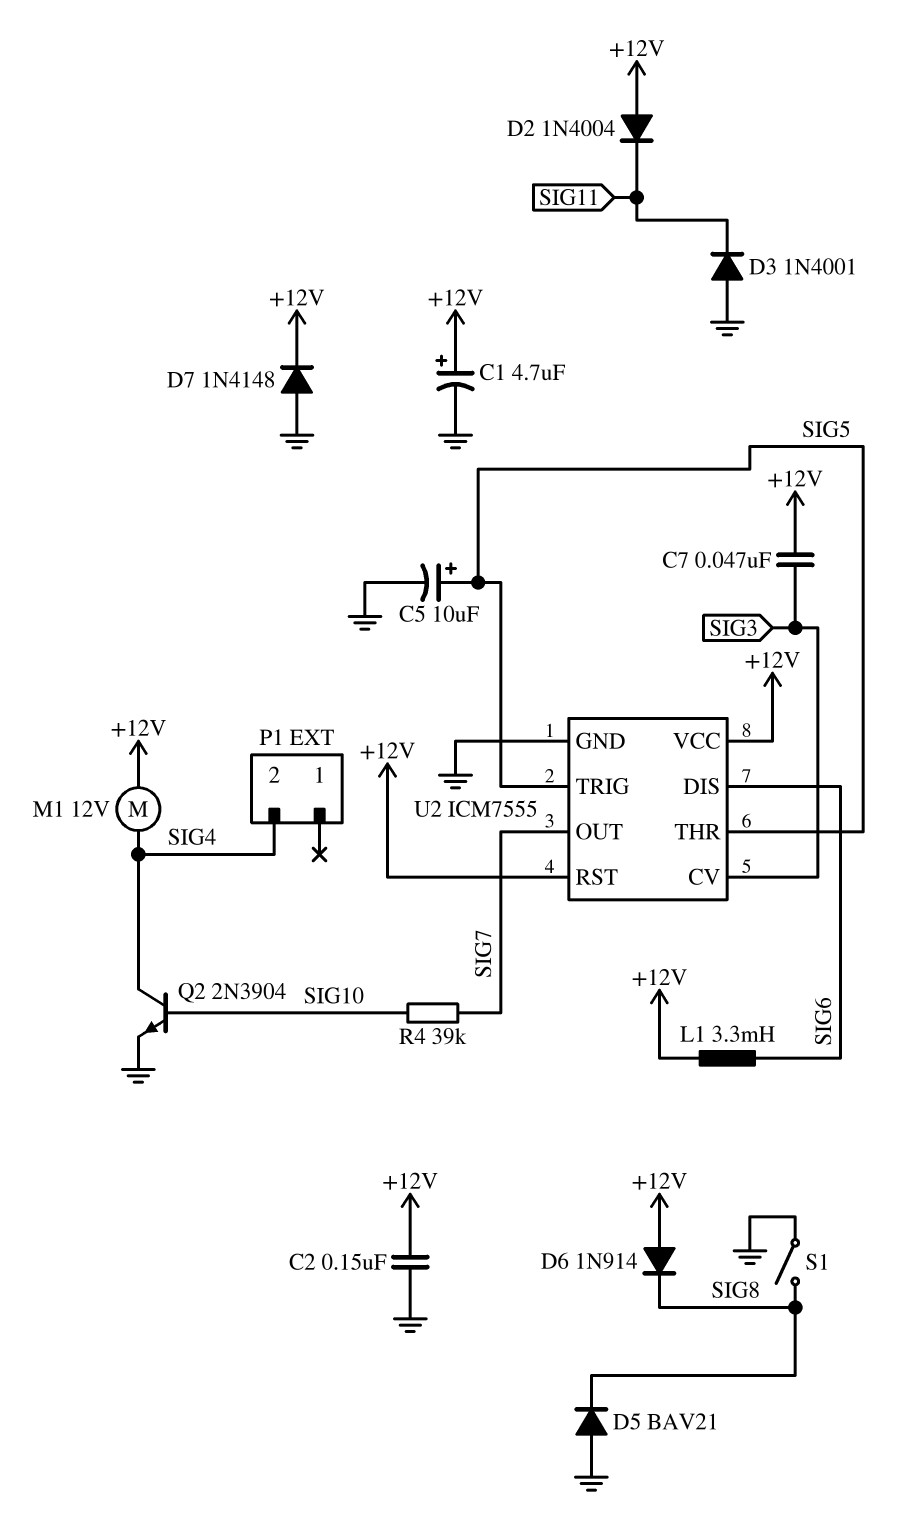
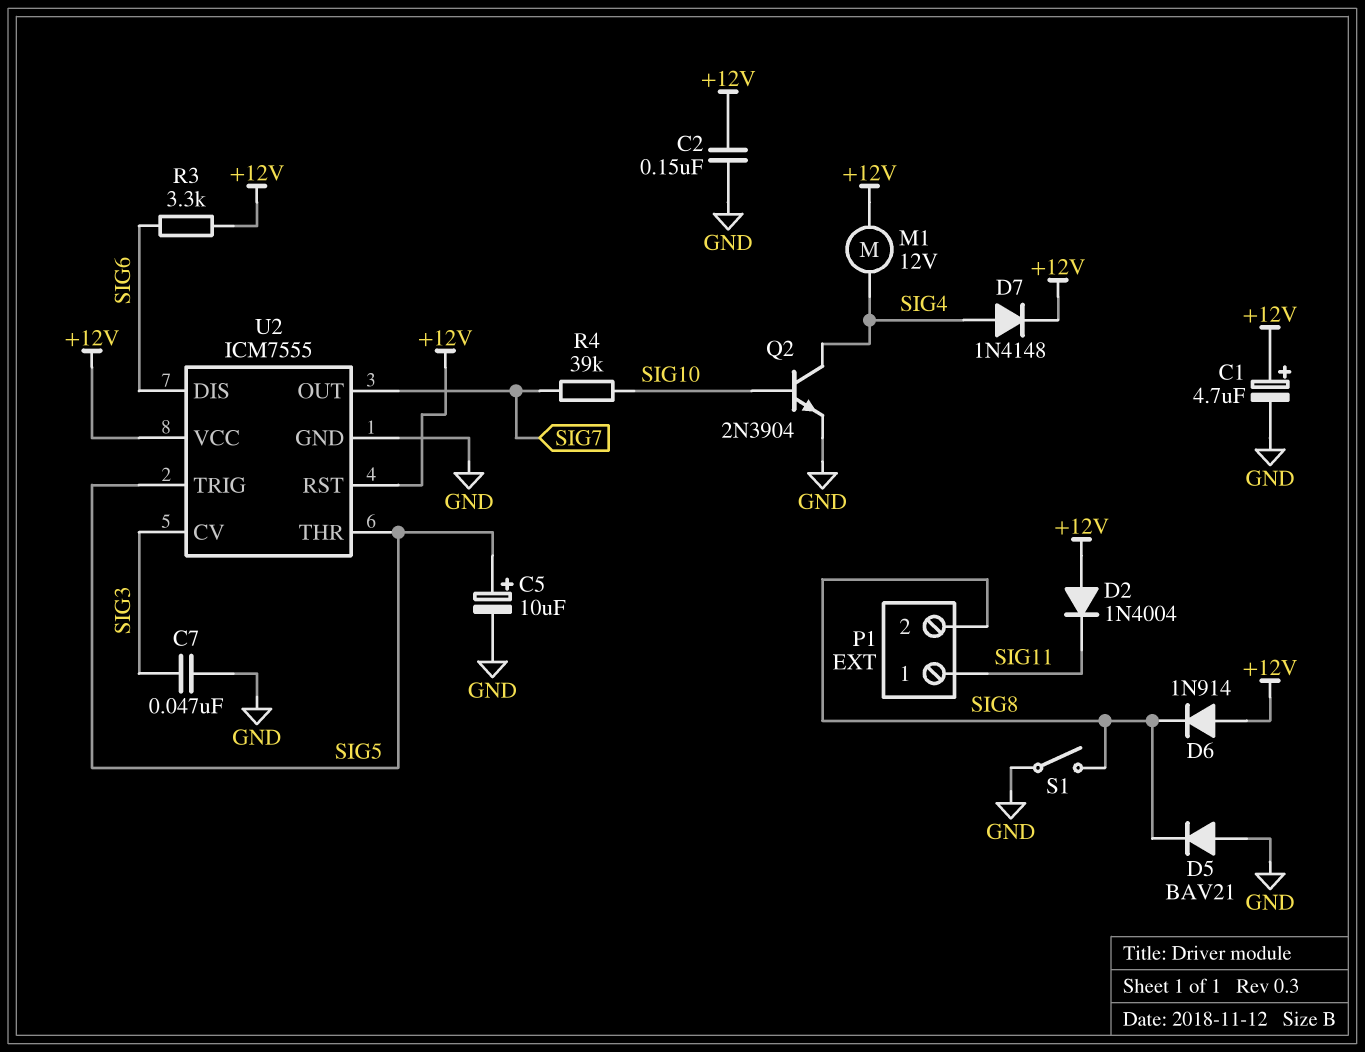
C7: 47nF (+12V, SIG3) -> 47nF (GND, SIG3)
D3: diode 1N4001 (A GND, K SIG11) -> none
D7: diode 1N4148 (A GND, K +12V) -> diode 1N4148 (A SIG4, K +12V)
L1: 3.3mH (+12V, SIG6) -> none
P1 pin 1: none -> SIG11
P1 pin 2: SIG4 -> SIG8
R3: none -> 3.3k (+12V, SIG6)

